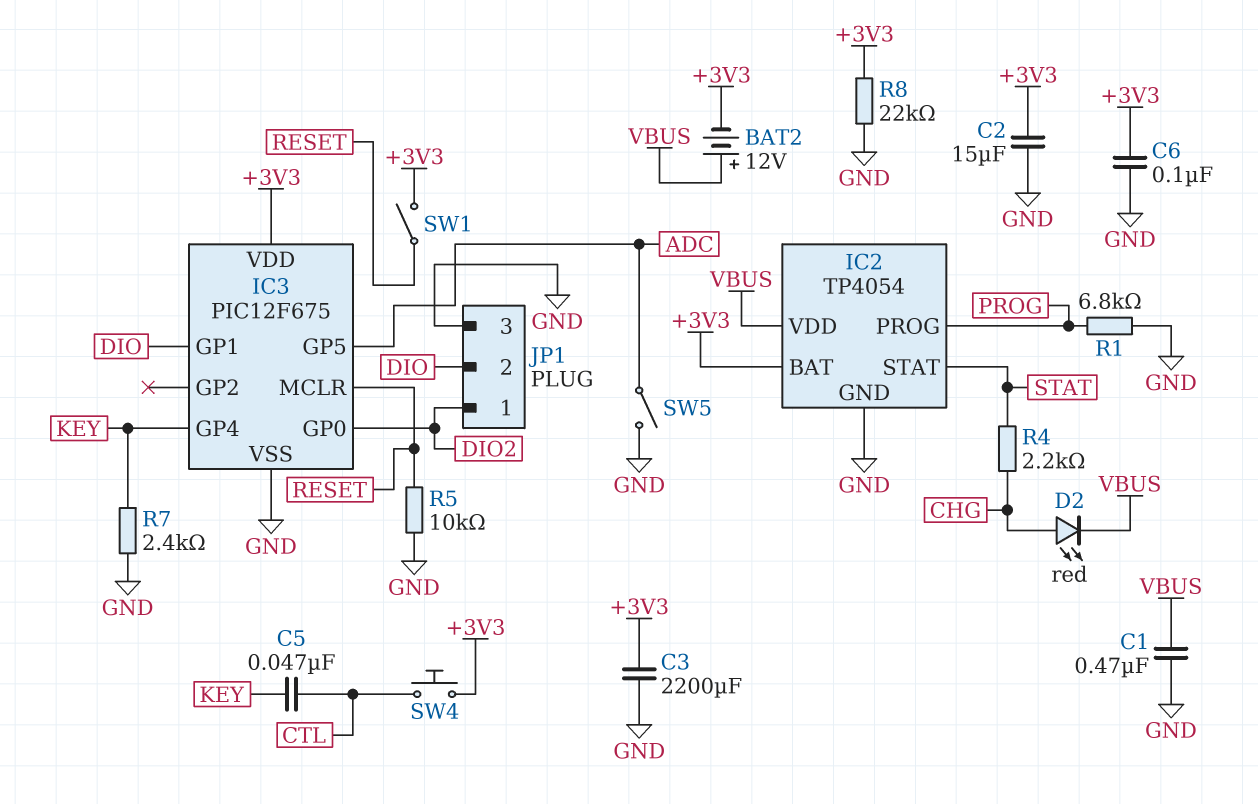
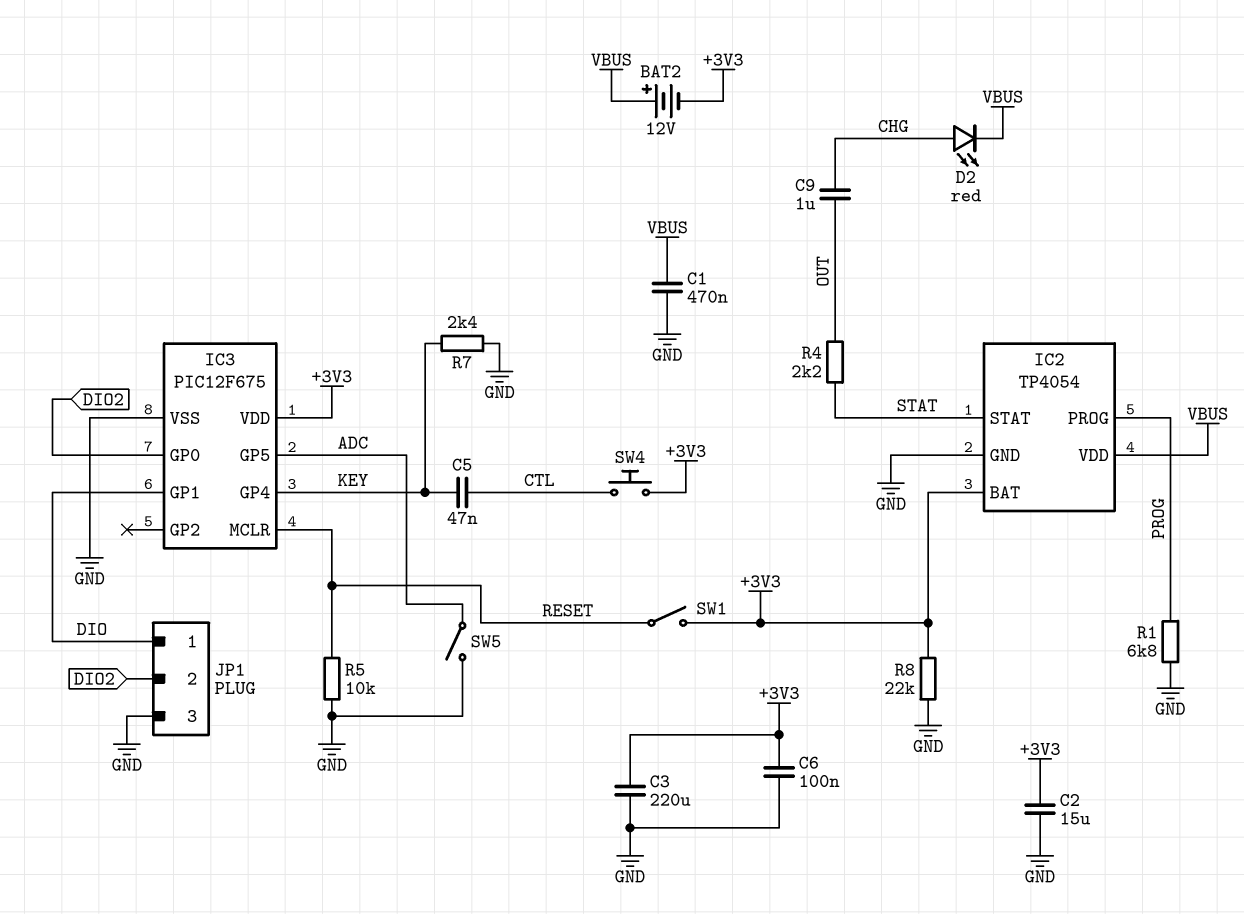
C3: 2200uF (+3V3, GND) -> 220uF (+3V3, GND)
C9: none -> 1uF (CHG, OUT)
JP1 pin 1: DIO2 -> DIO
JP1 pin 2: DIO -> DIO2
R4: 2.2k (CHG, STAT) -> 2.2k (OUT, STAT)

